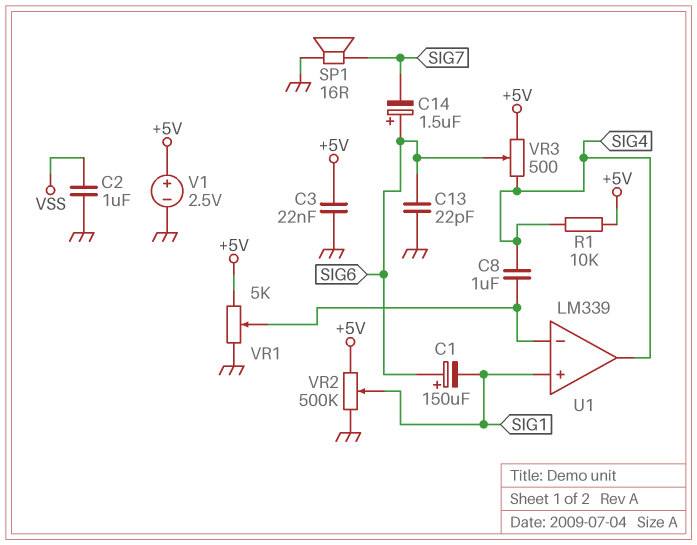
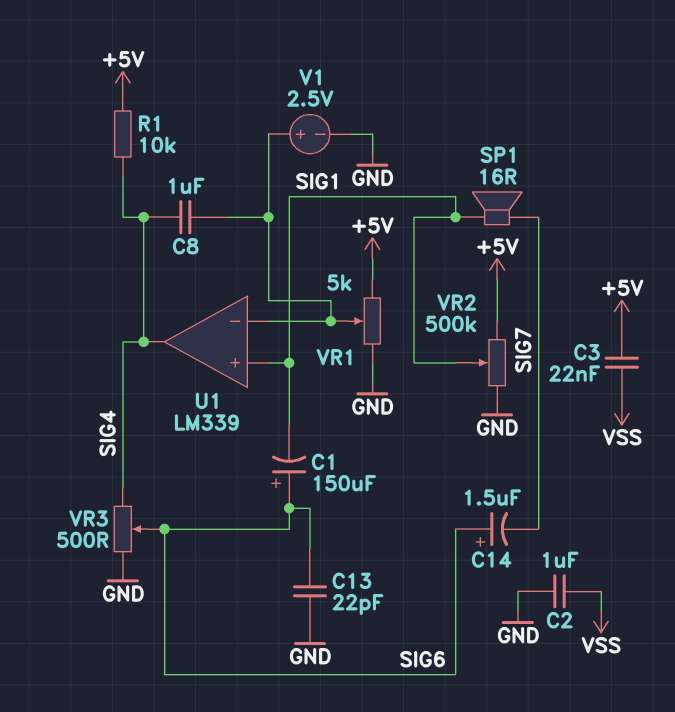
C3: 22nF (+5V, GND) -> 22nF (+5V, VSS)
SP1: speaker 16R (GND, SIG7) -> speaker 16R (SIG1, SIG7)
V1: 2.5V (plus +5V, minus GND) -> 2.5V (plus U1/in-, minus GND)
VR3: 500 (+5V, SIG4, wiper SIG6) -> 500 (GND, SIG4, wiper SIG6)

